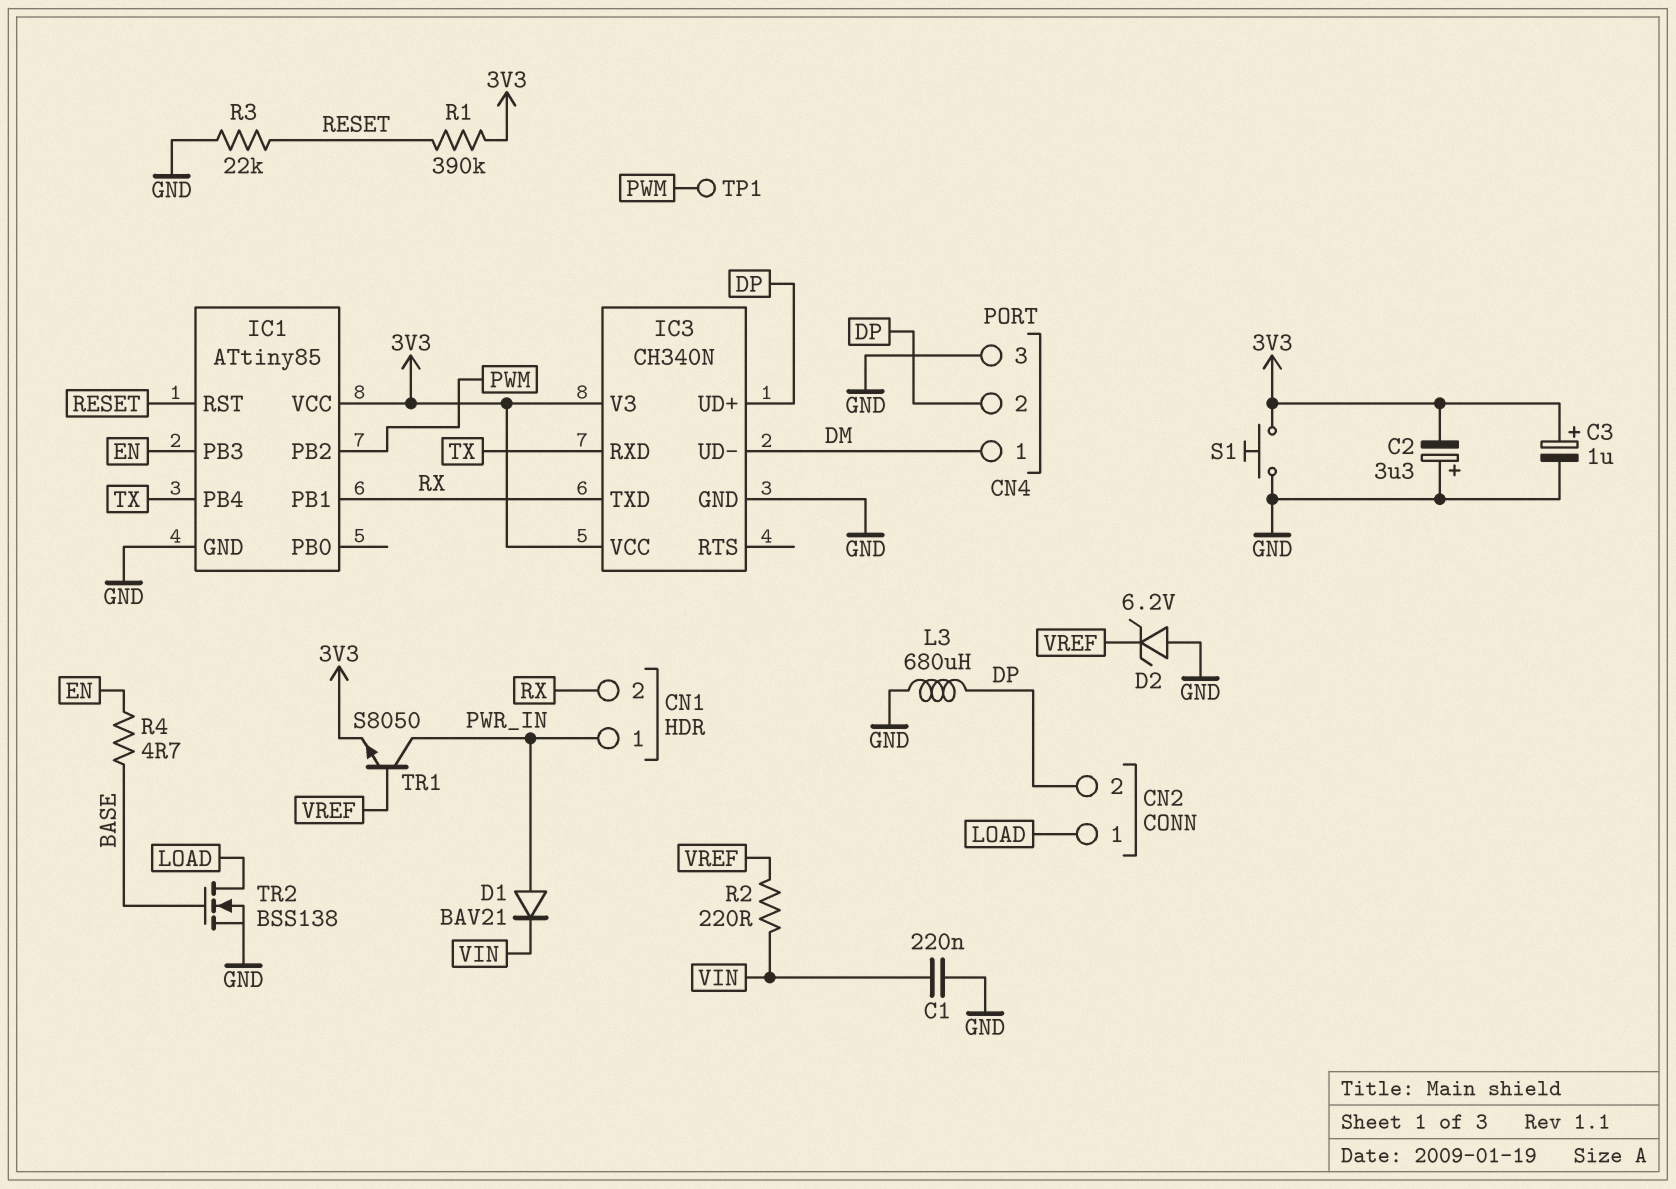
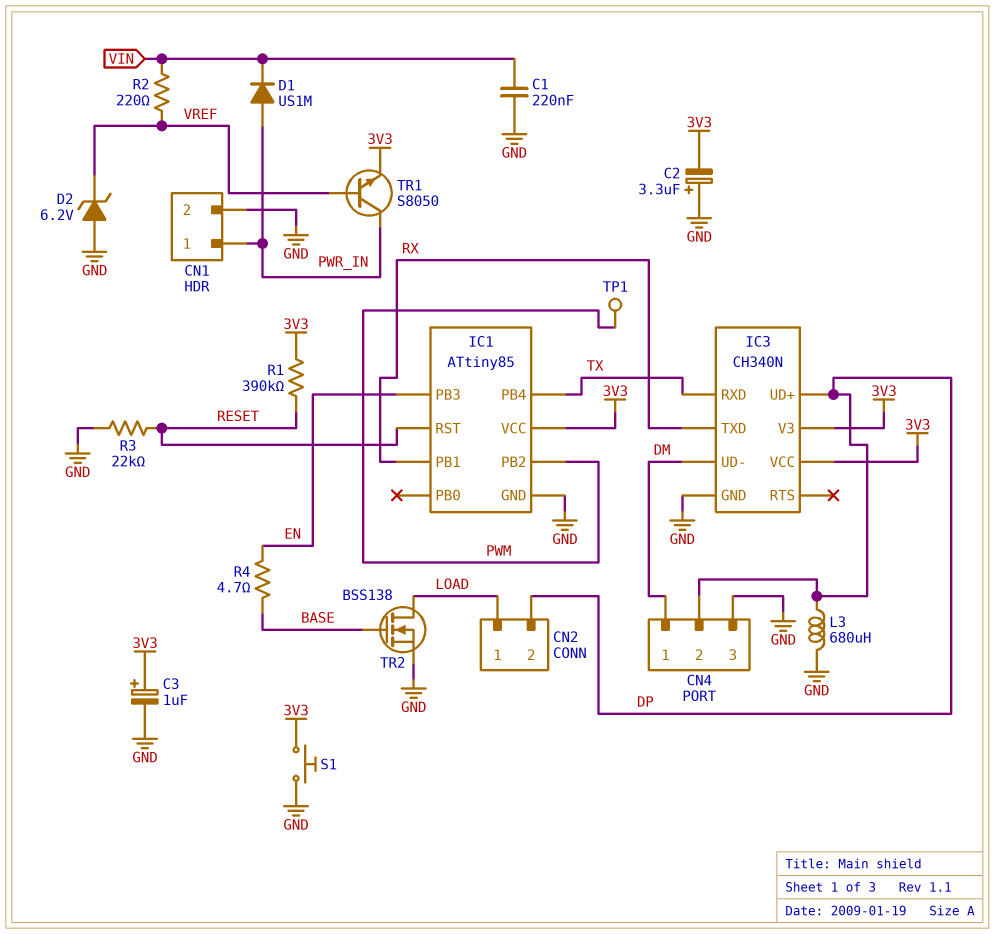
CN1 pin 2: RX -> GND
D1: diode BAV21 (A PWR_IN, K VIN) -> diode US1M (A PWR_IN, K VIN)

